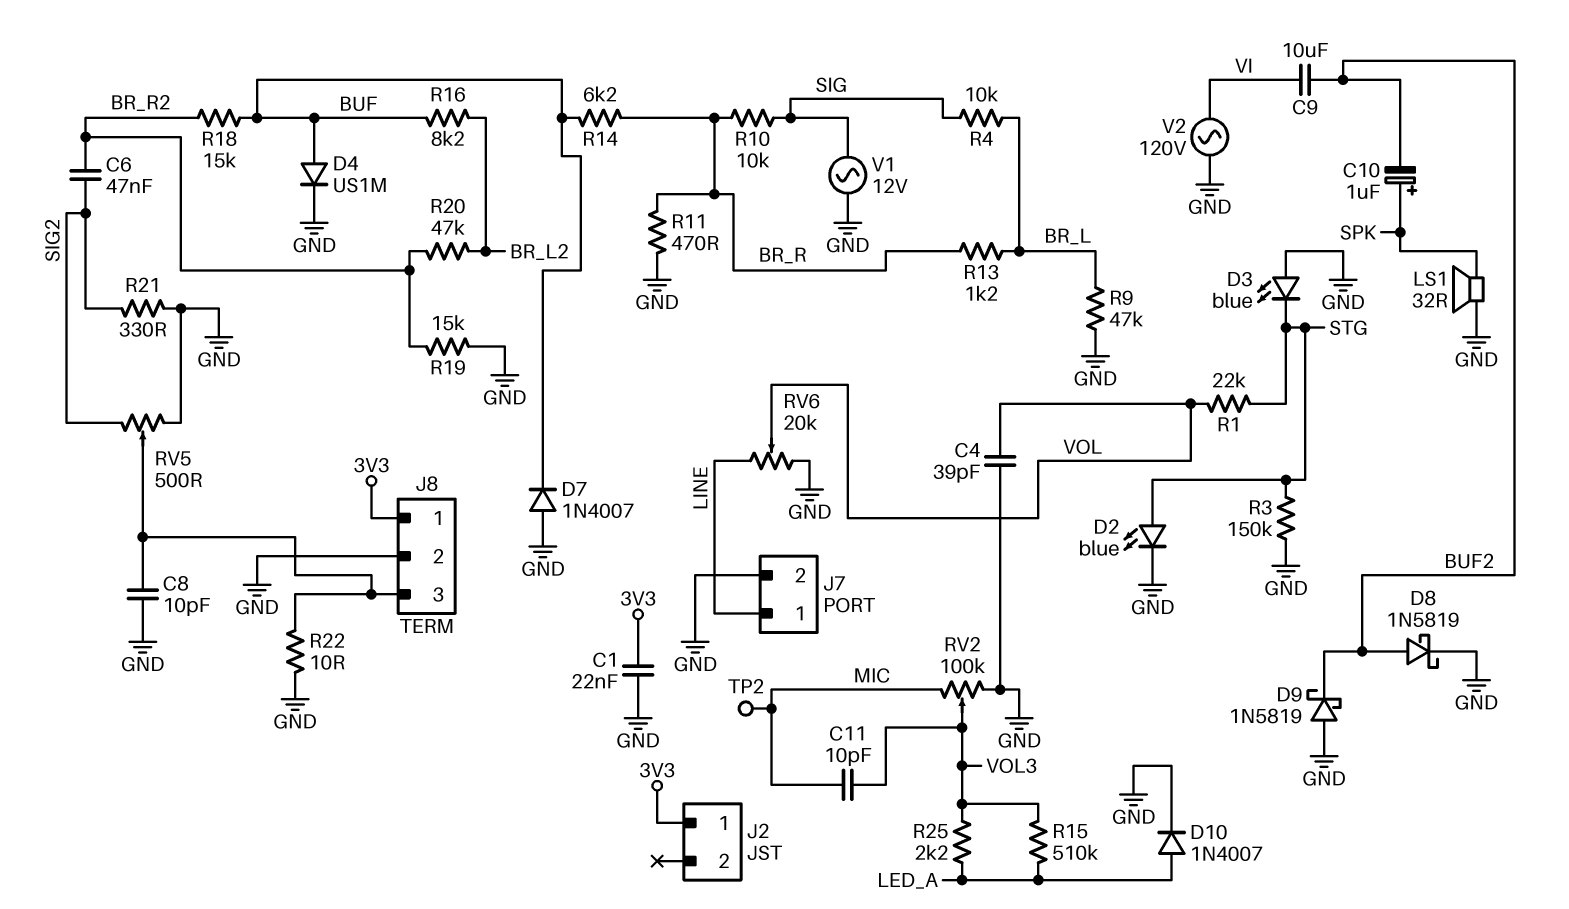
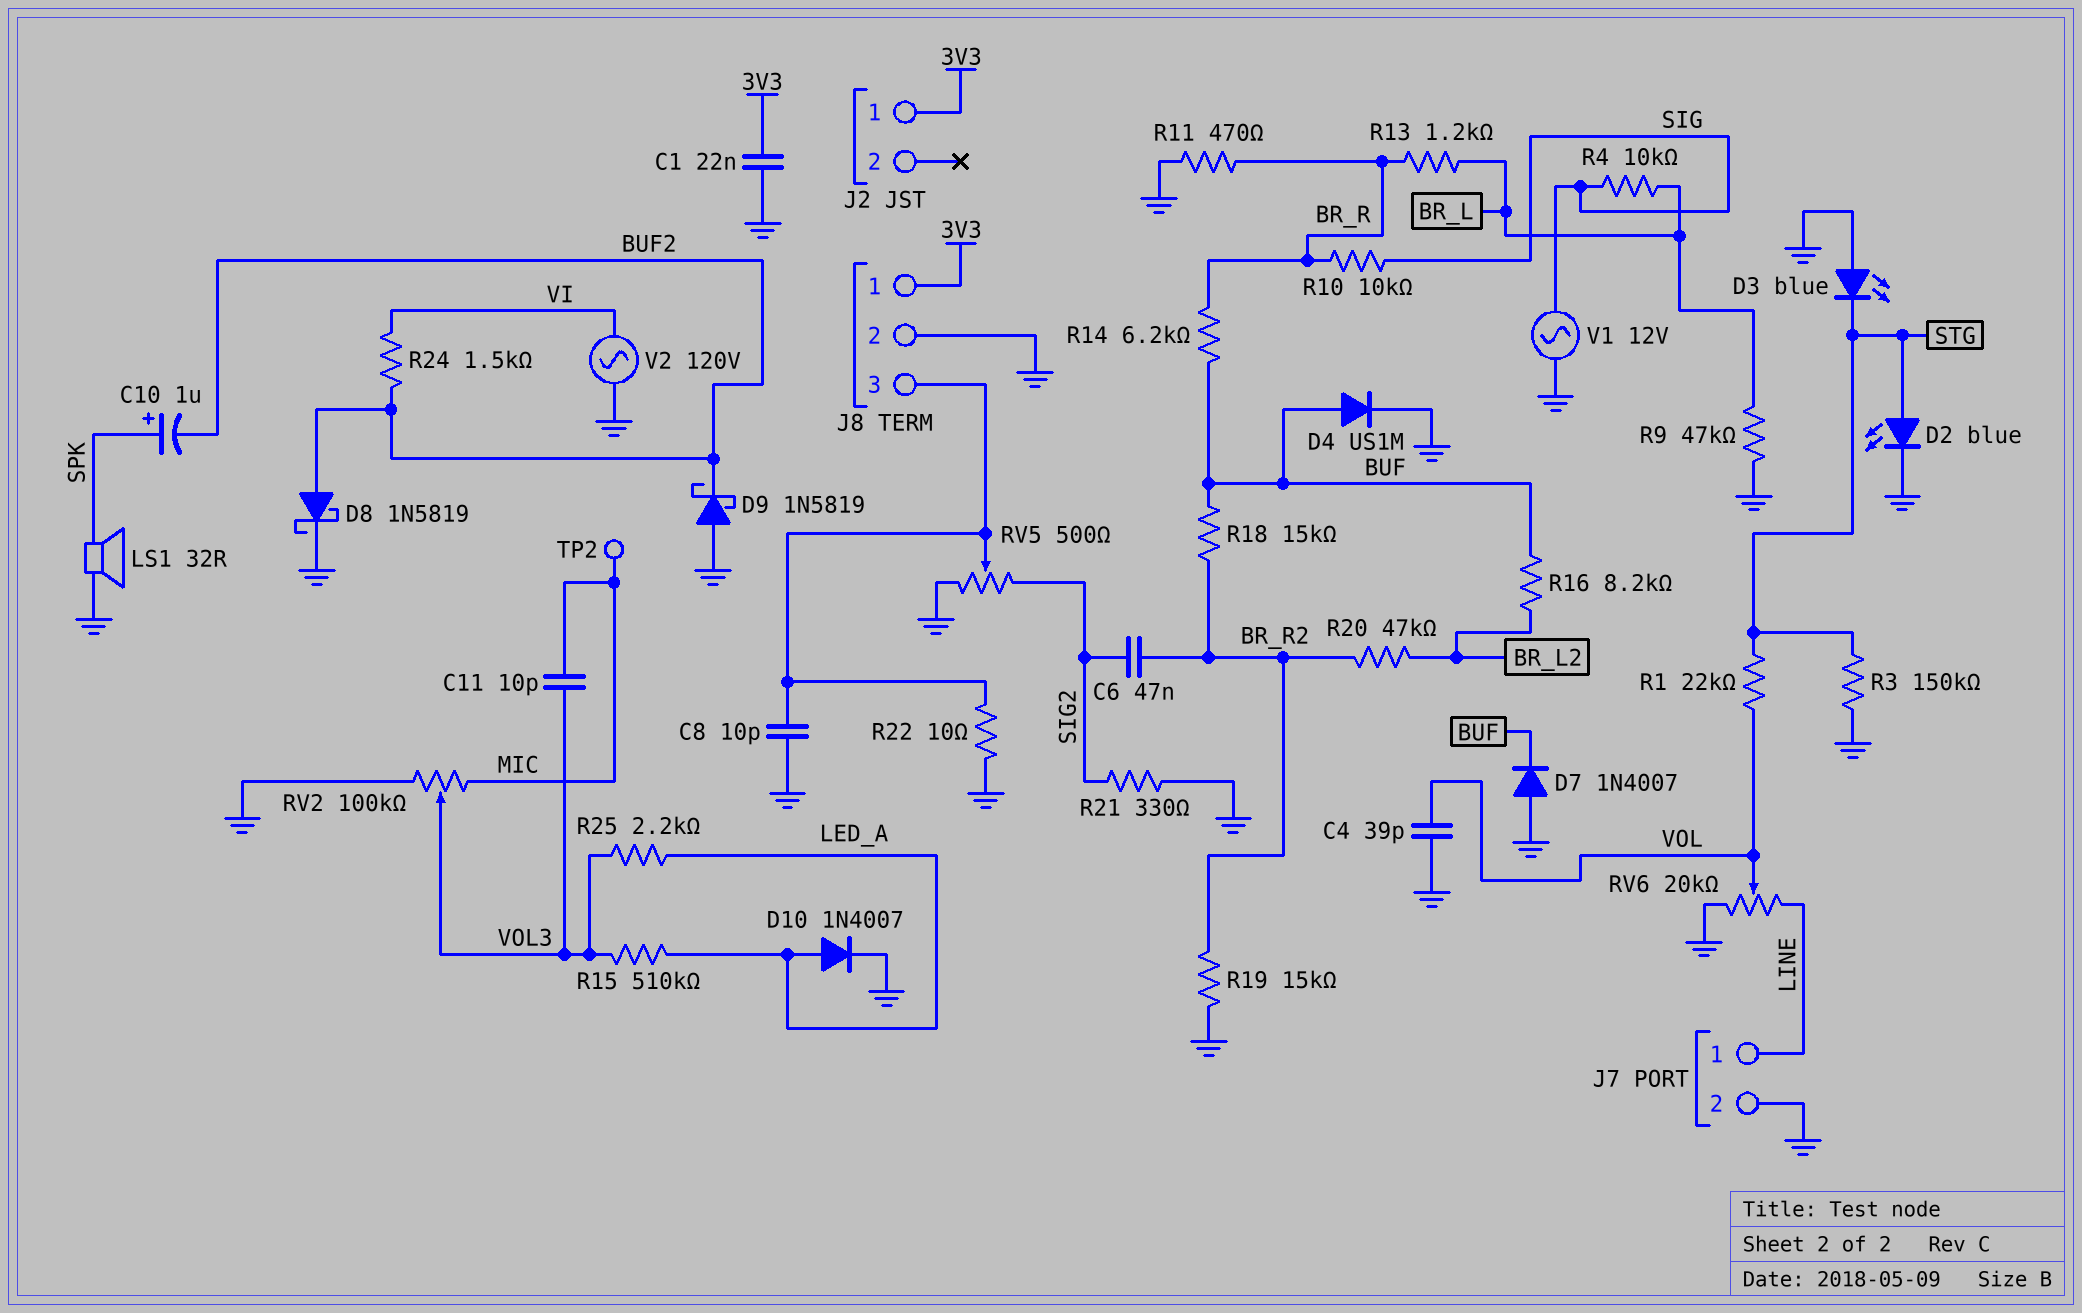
C9: 10uF (BUF2, VI) -> none
R24: none -> 1.5k (BUF2, VI)

